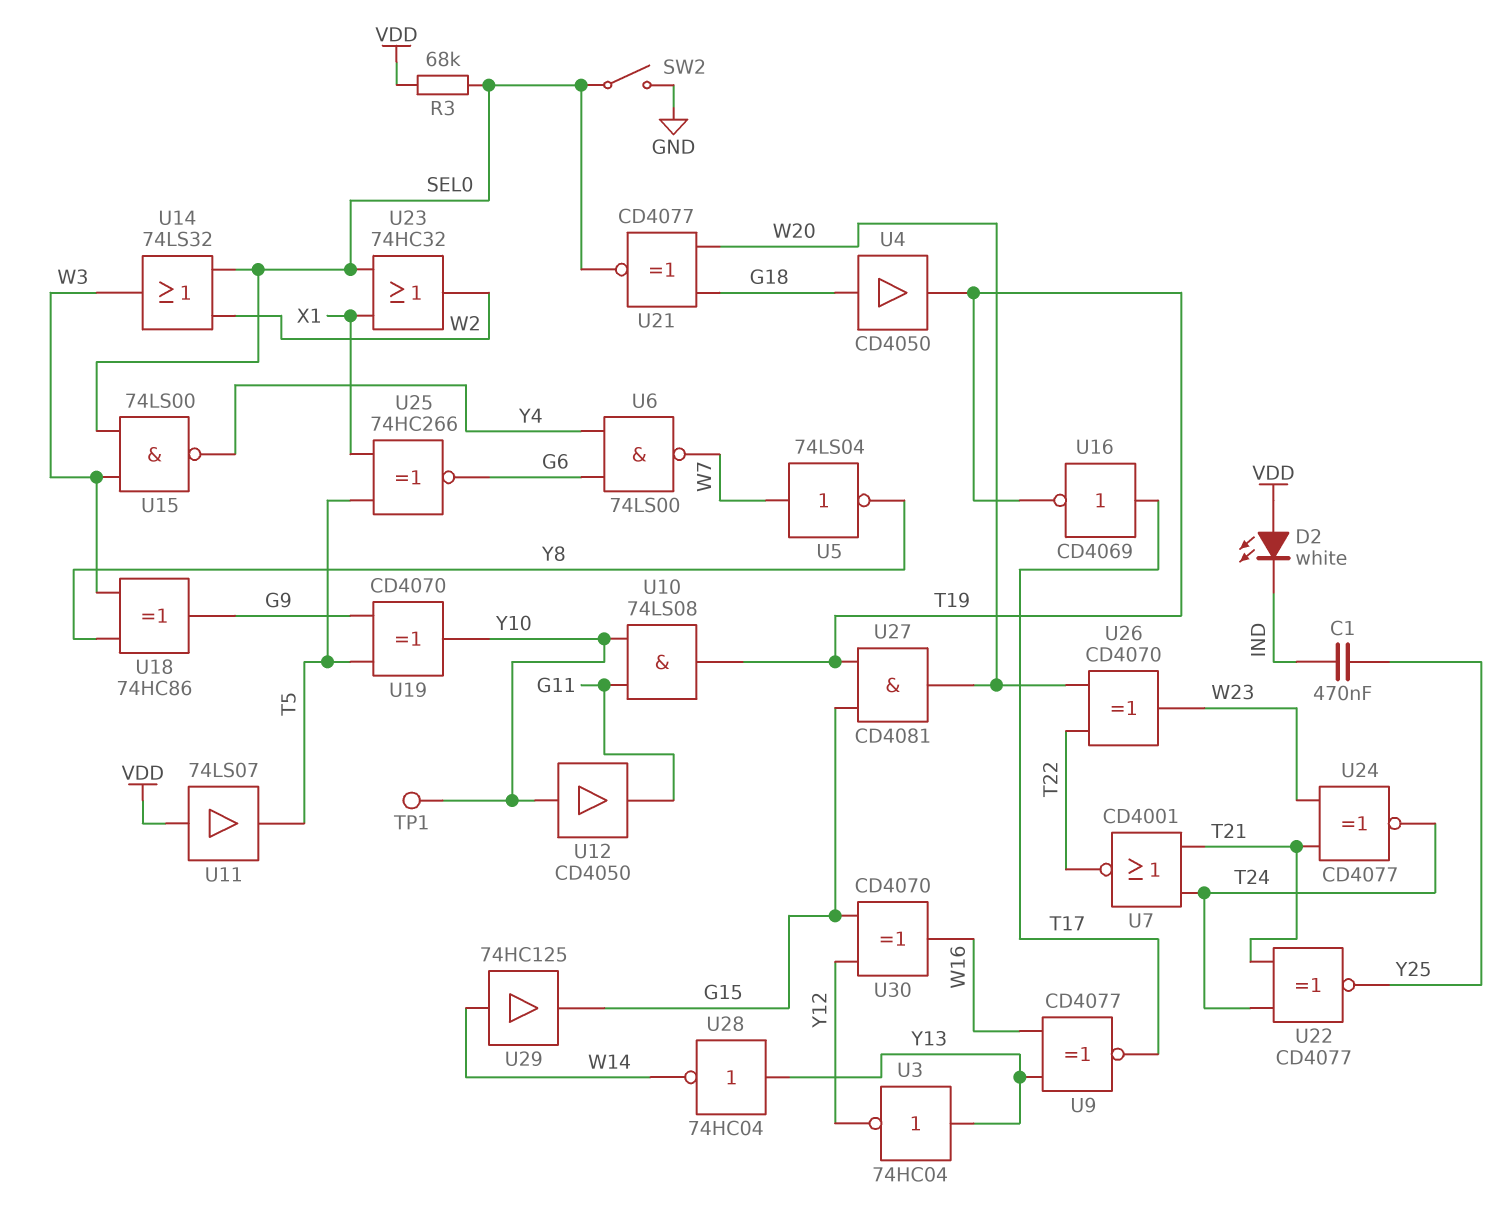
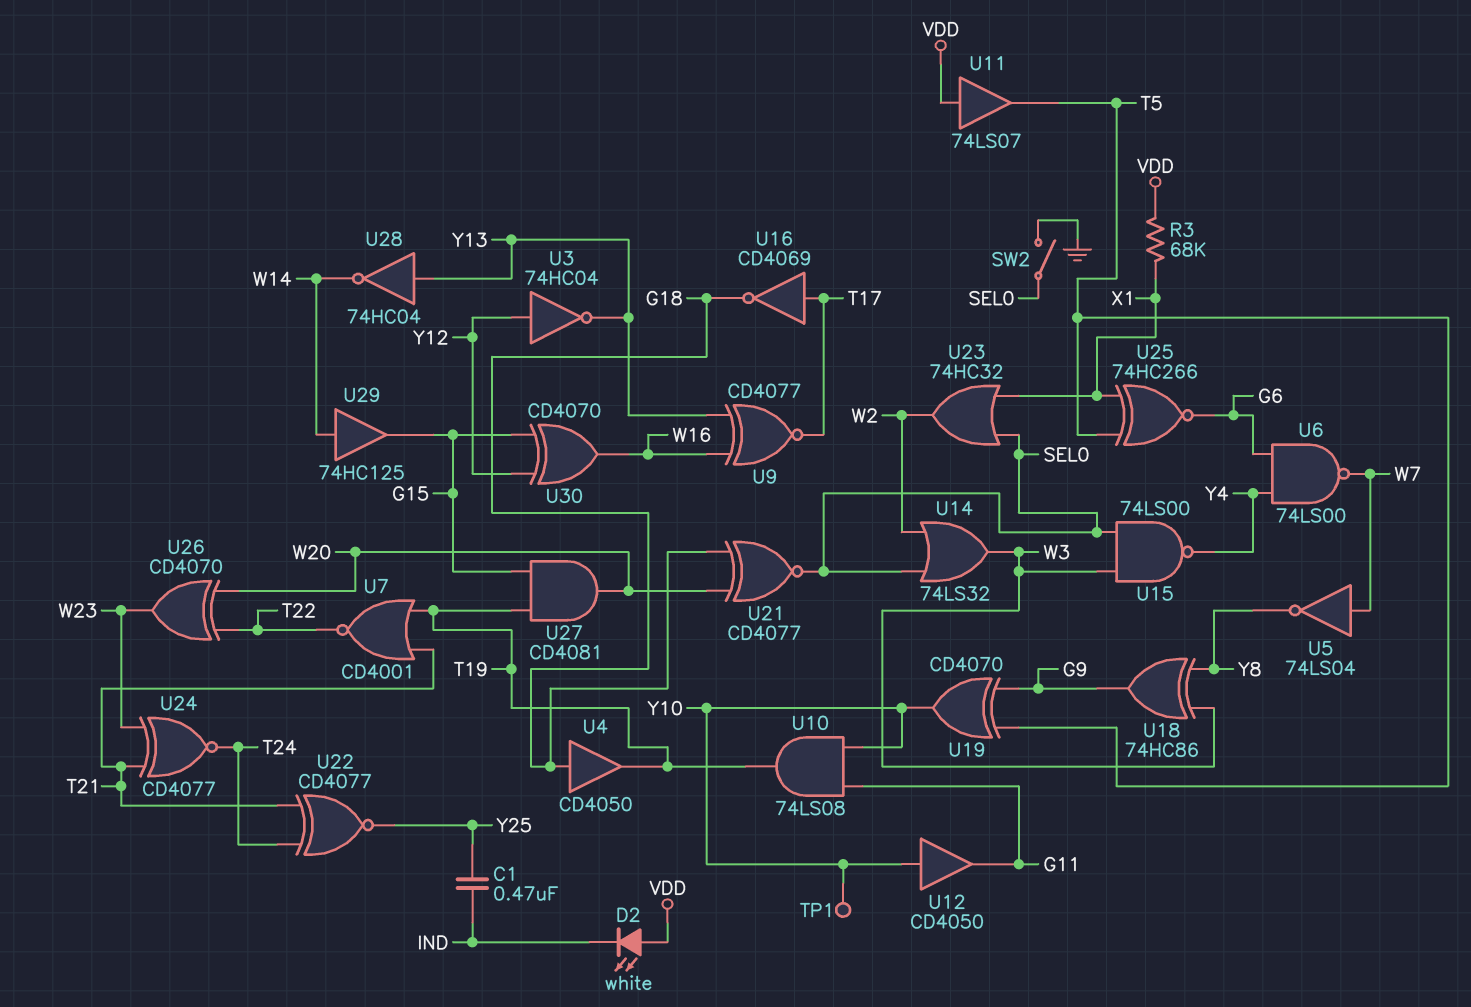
R3: 68k (SEL0, VDD) -> 68k (VDD, X1)
U3: NOT 74HC04 (in Y13, out Y12) -> NOT 74HC04 (in Y12, out Y13)
U7: NOR CD4001 (in T21, in T24, out T22) -> NOR CD4001 (in T19, in T21, out T22)
U16: NOT CD4069 (in T17, out T19) -> NOT CD4069 (in T17, out G18)

